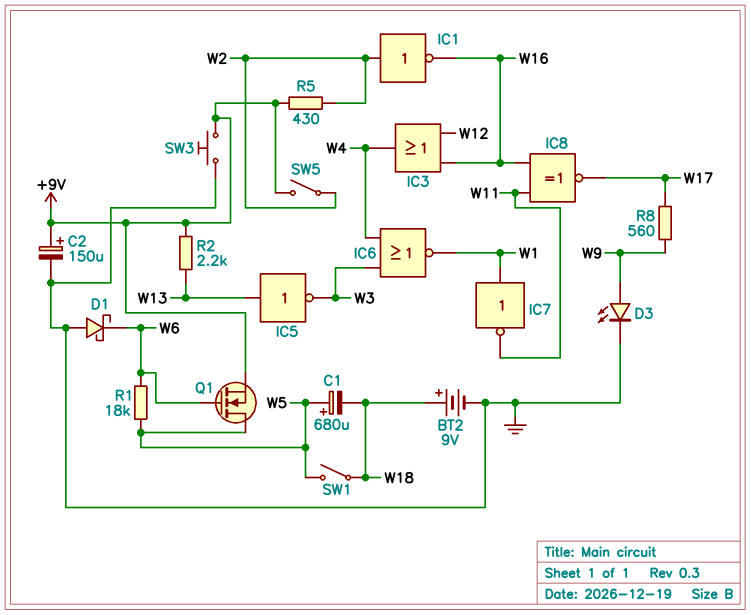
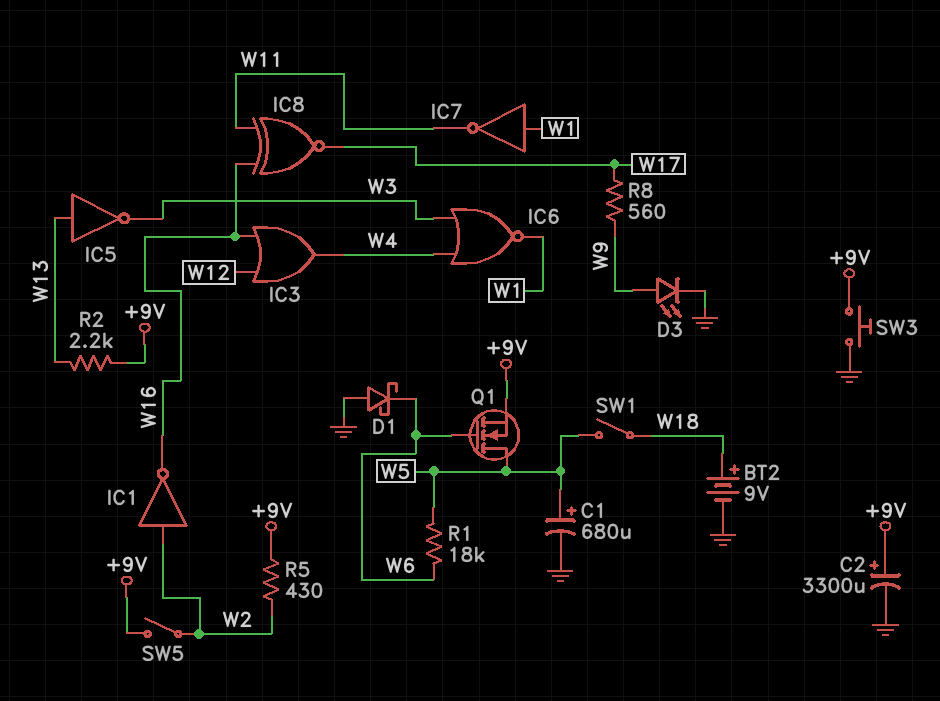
C1: 680uF (plus W5, minus W18) -> 680uF (plus W5, minus GND)
C2: 150uF (plus +9V, minus GND) -> 3300uF (plus +9V, minus GND)

